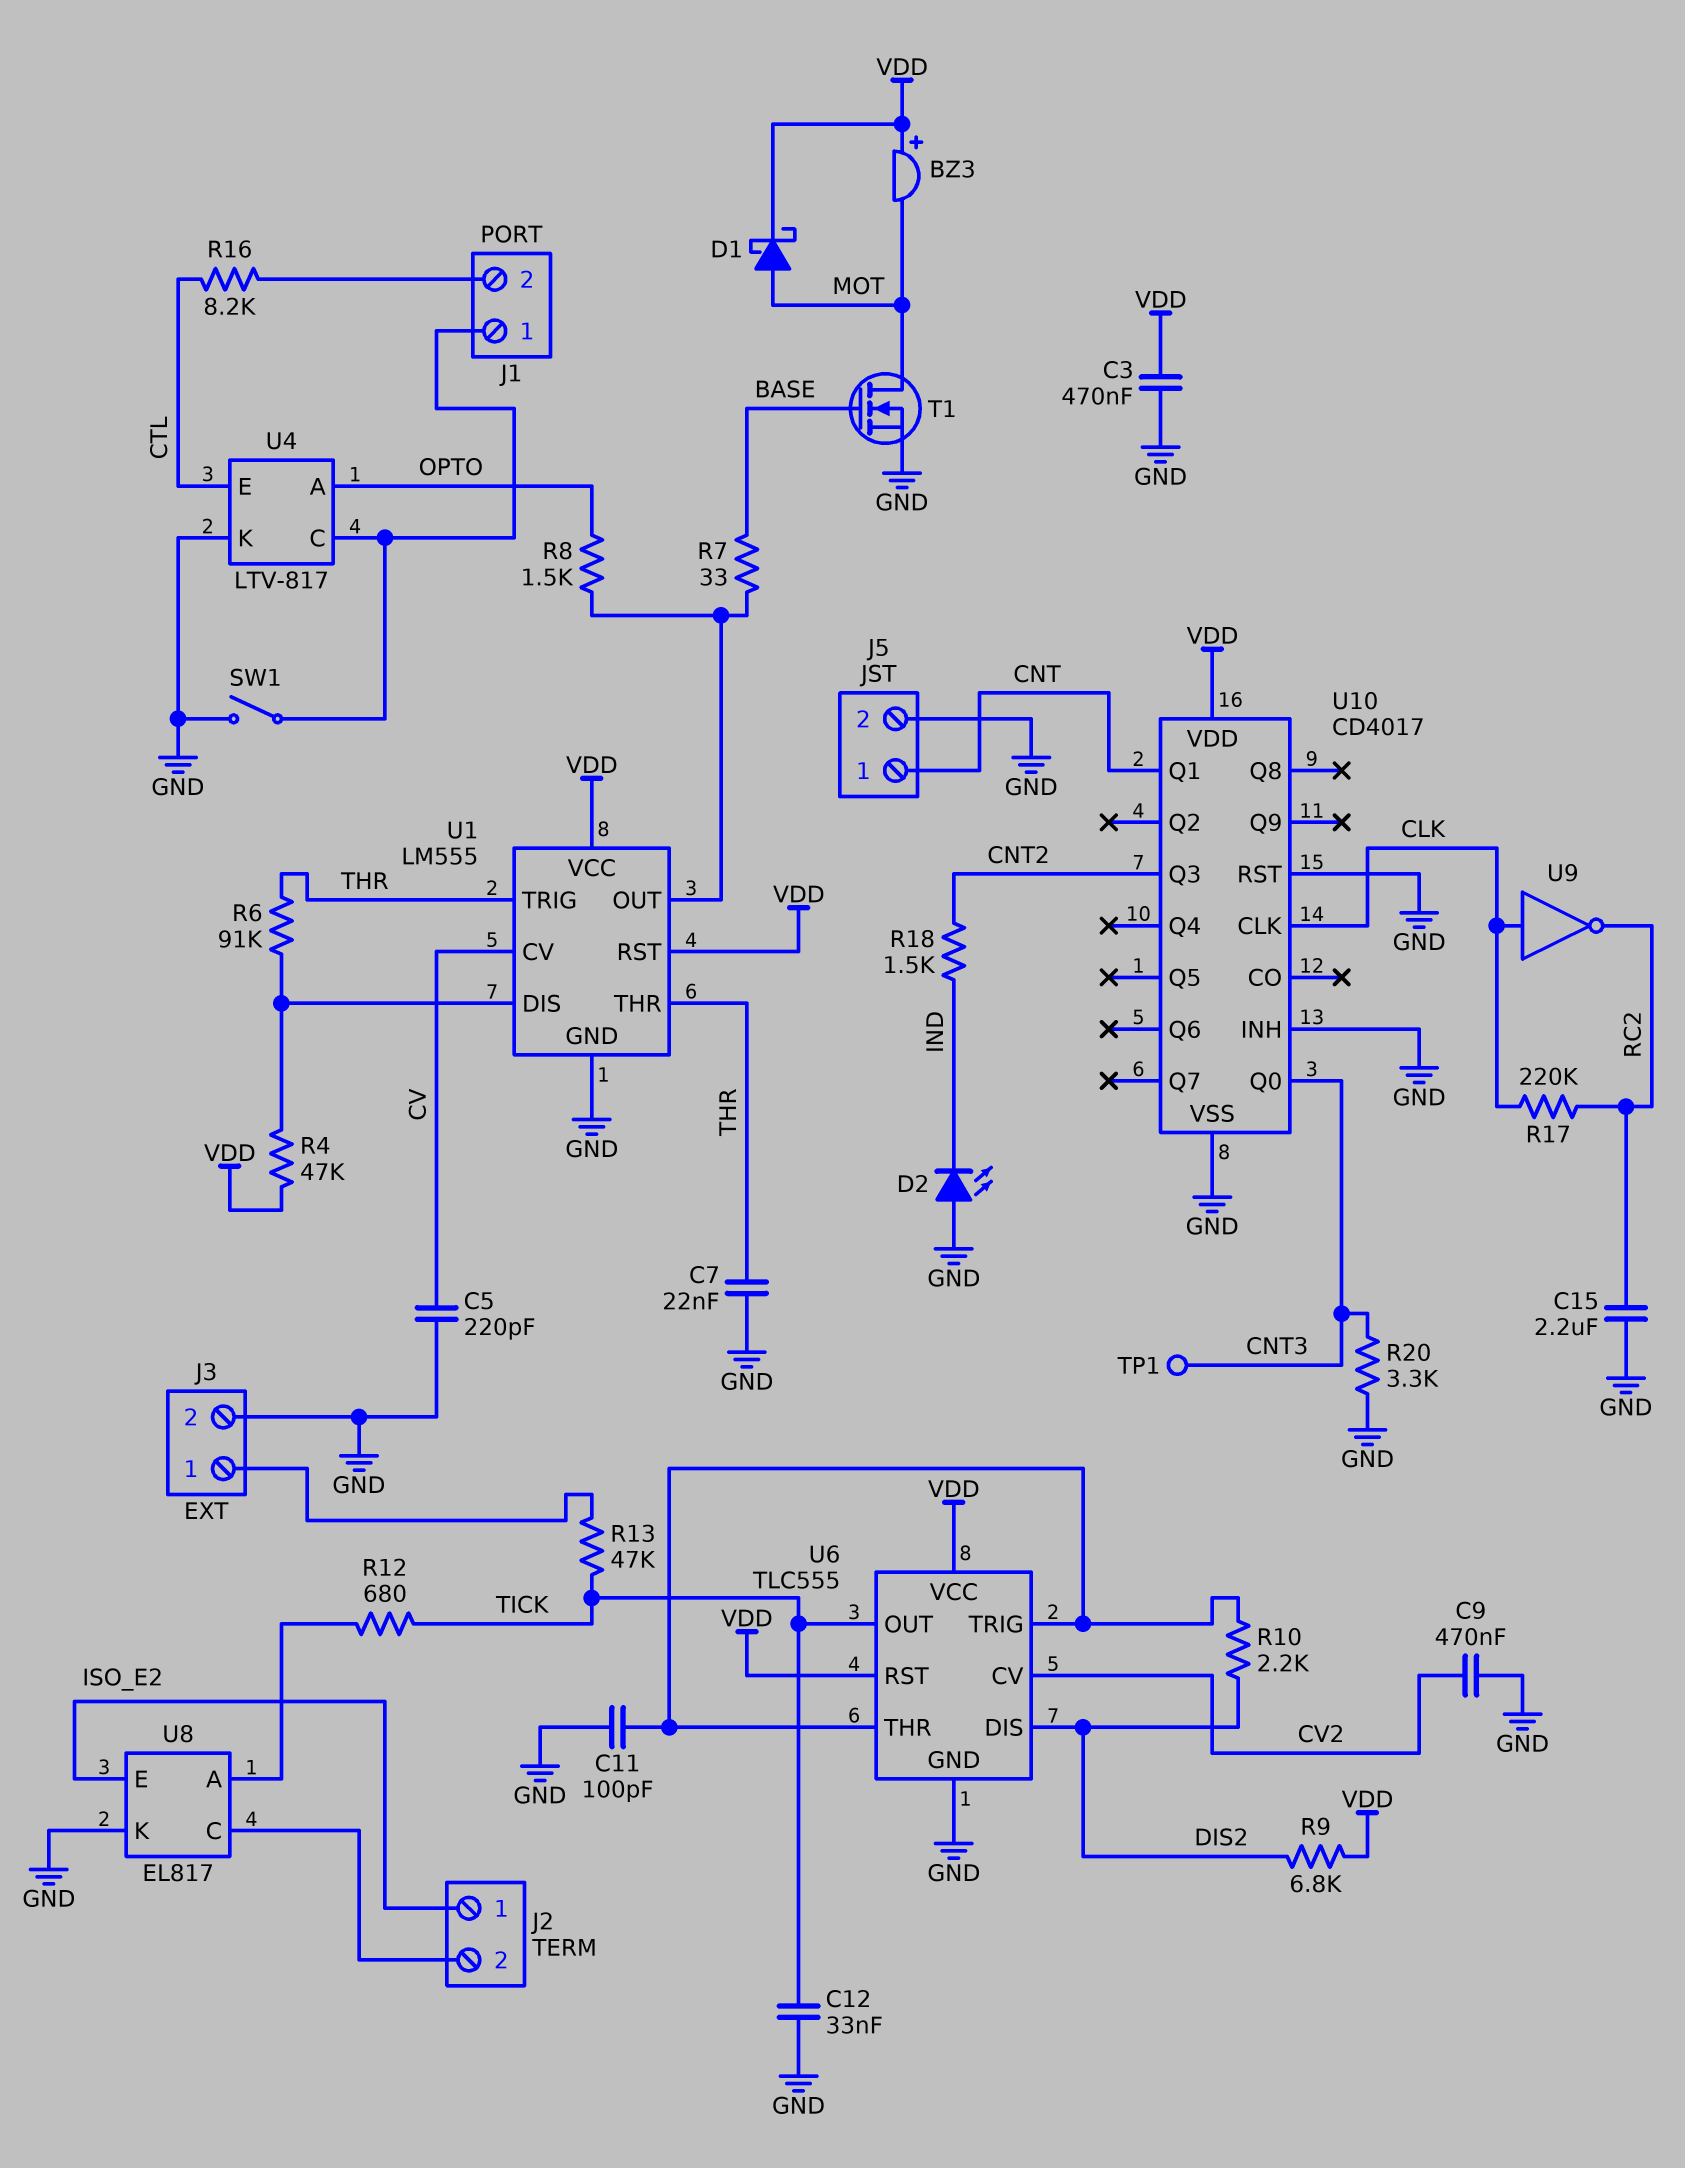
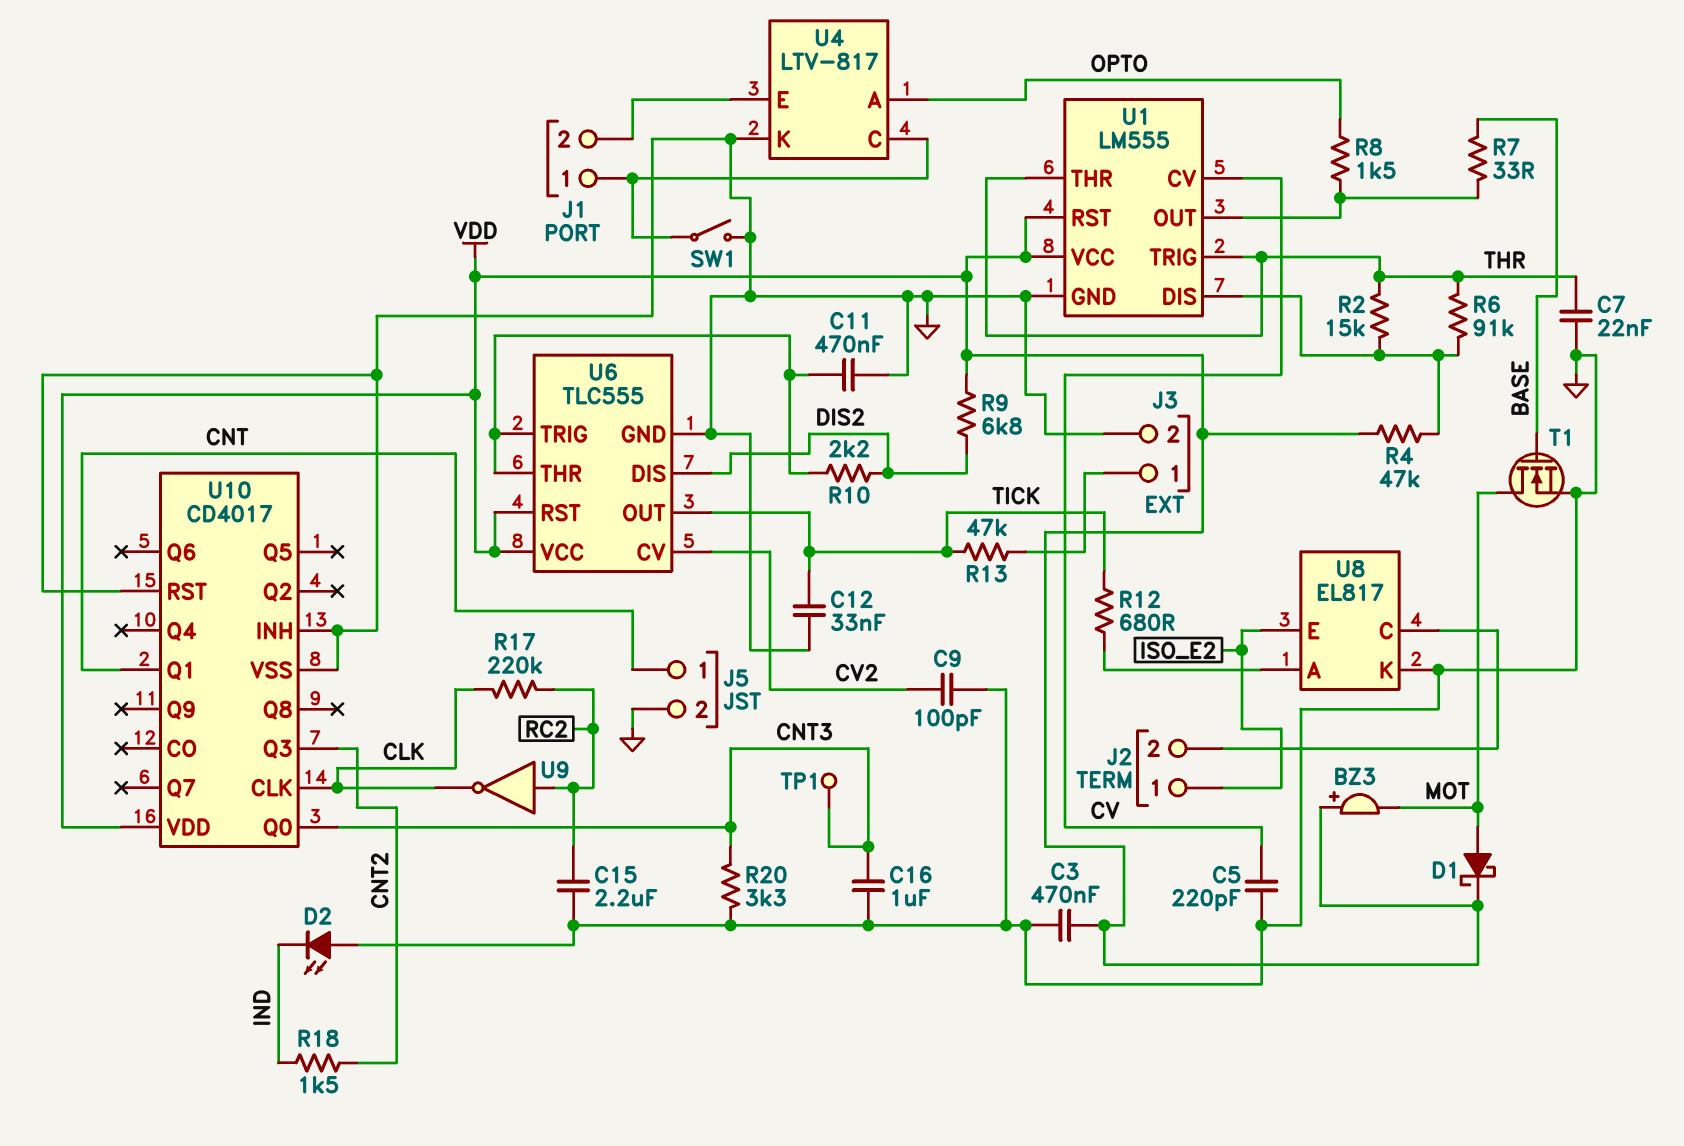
C9: 470nF (CV2, GND) -> 100pF (CV2, GND)
C11: 100pF (GND, U6/THR) -> 470nF (GND, U6/THR)
C16: none -> 1uF (CNT3, GND)
R2: none -> 15k (THR, U1/DIS)
R16: 8.2k (CTL, J1/2) -> none
U4 pin E: CTL -> J1/2
U9: NOT (in CLK, out RC2) -> NOT (in RC2, out CLK)

